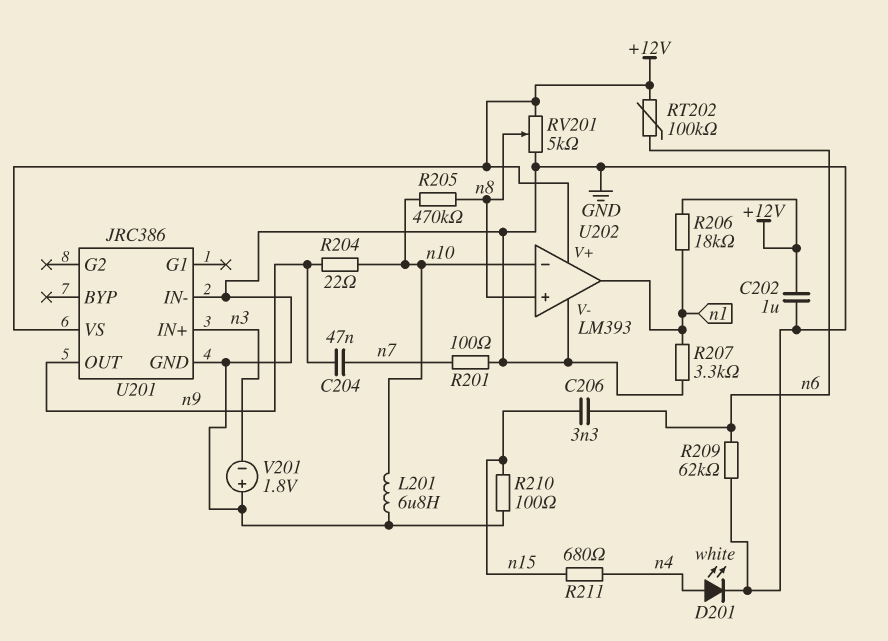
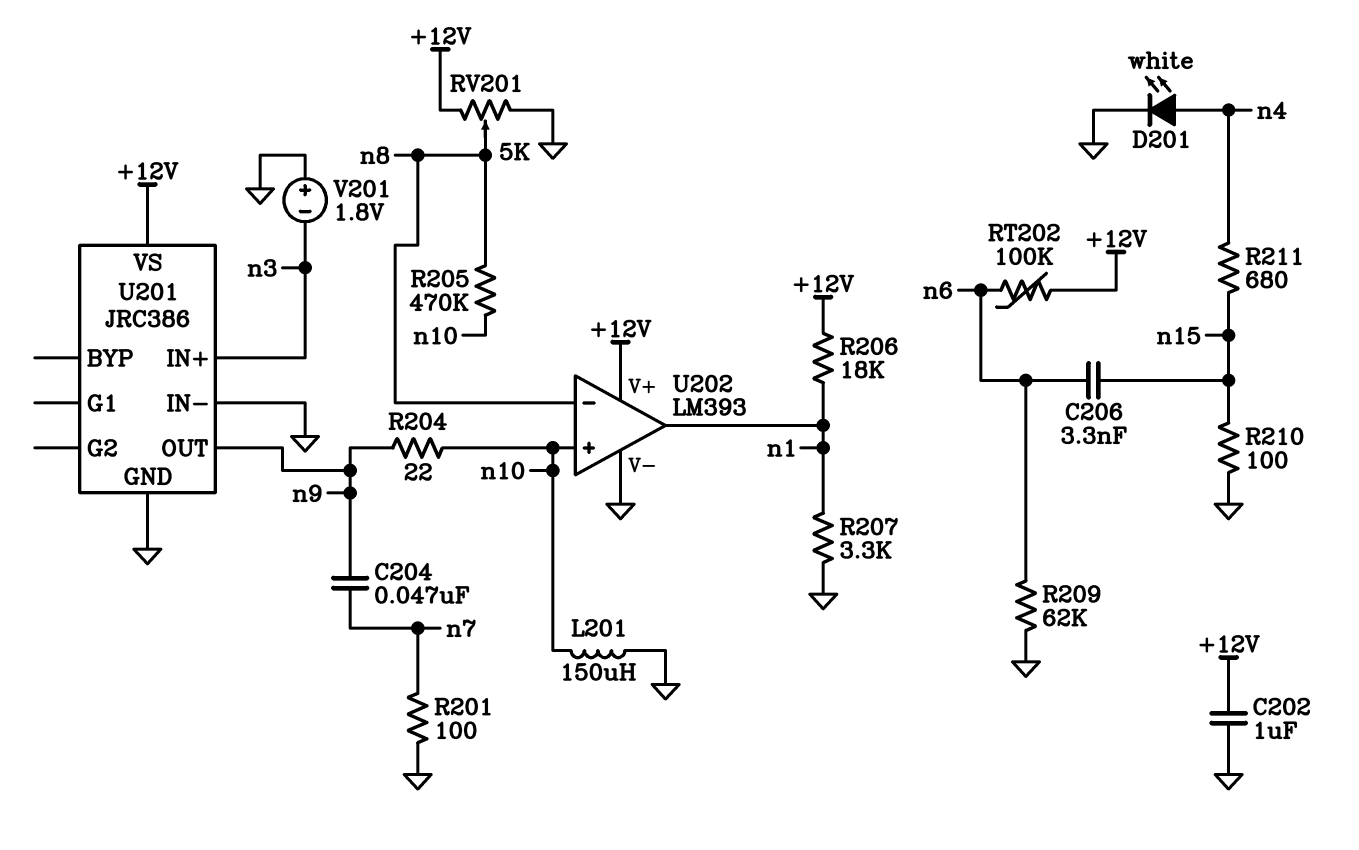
L201: 6.8uH (GND, n10) -> 150uH (GND, n10)
U202 pin in+: n8 -> n10
U202 pin in-: n10 -> n8

